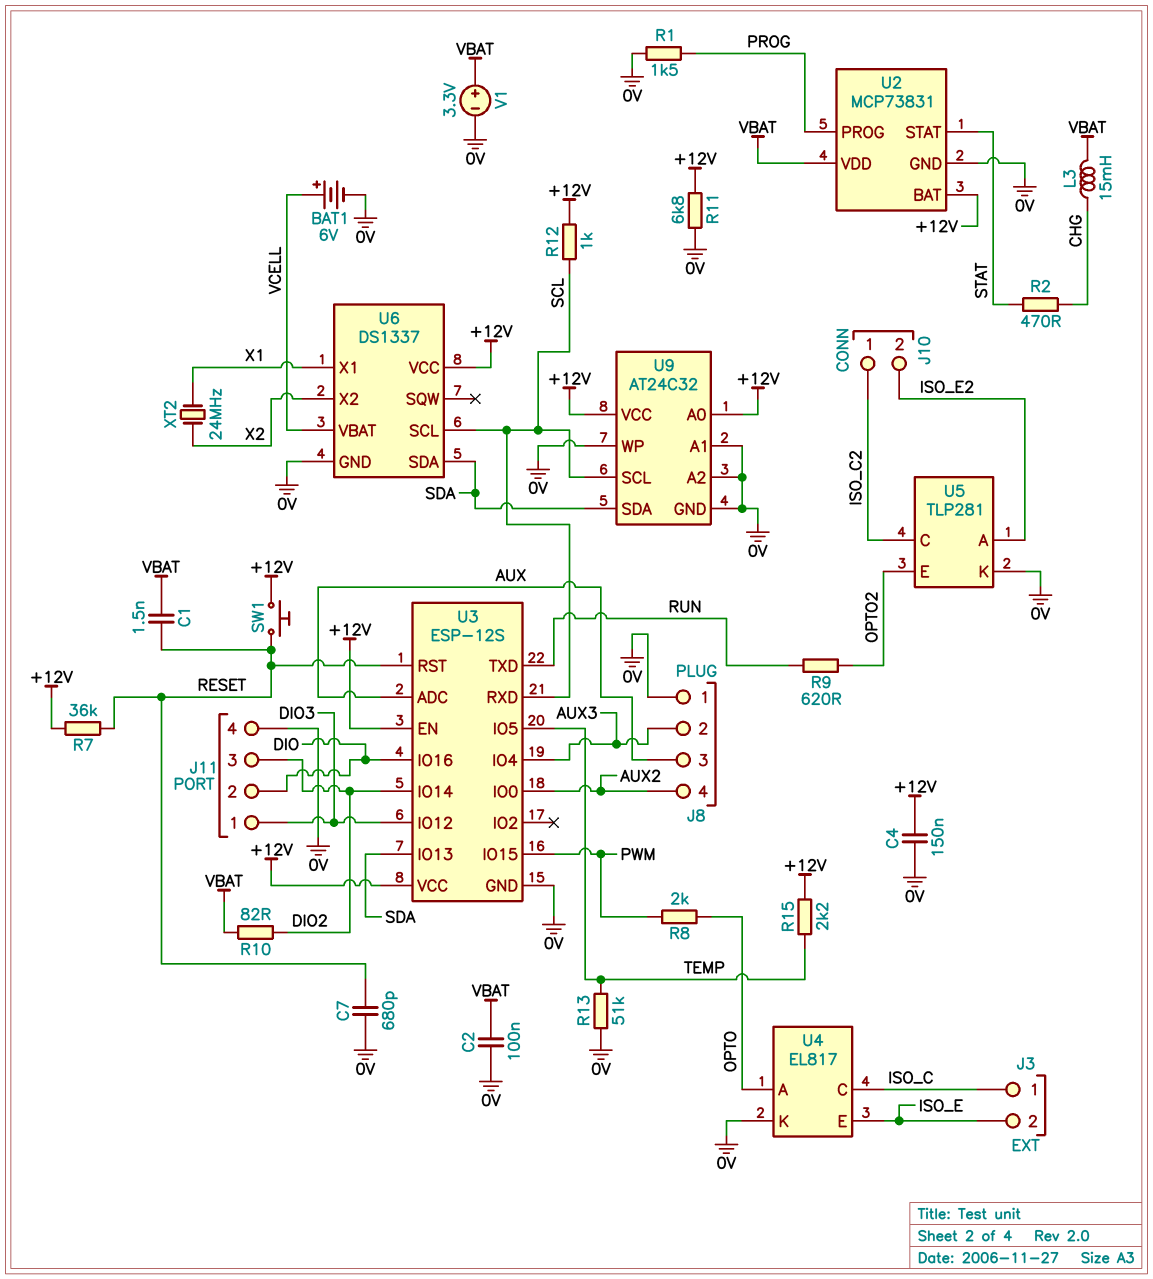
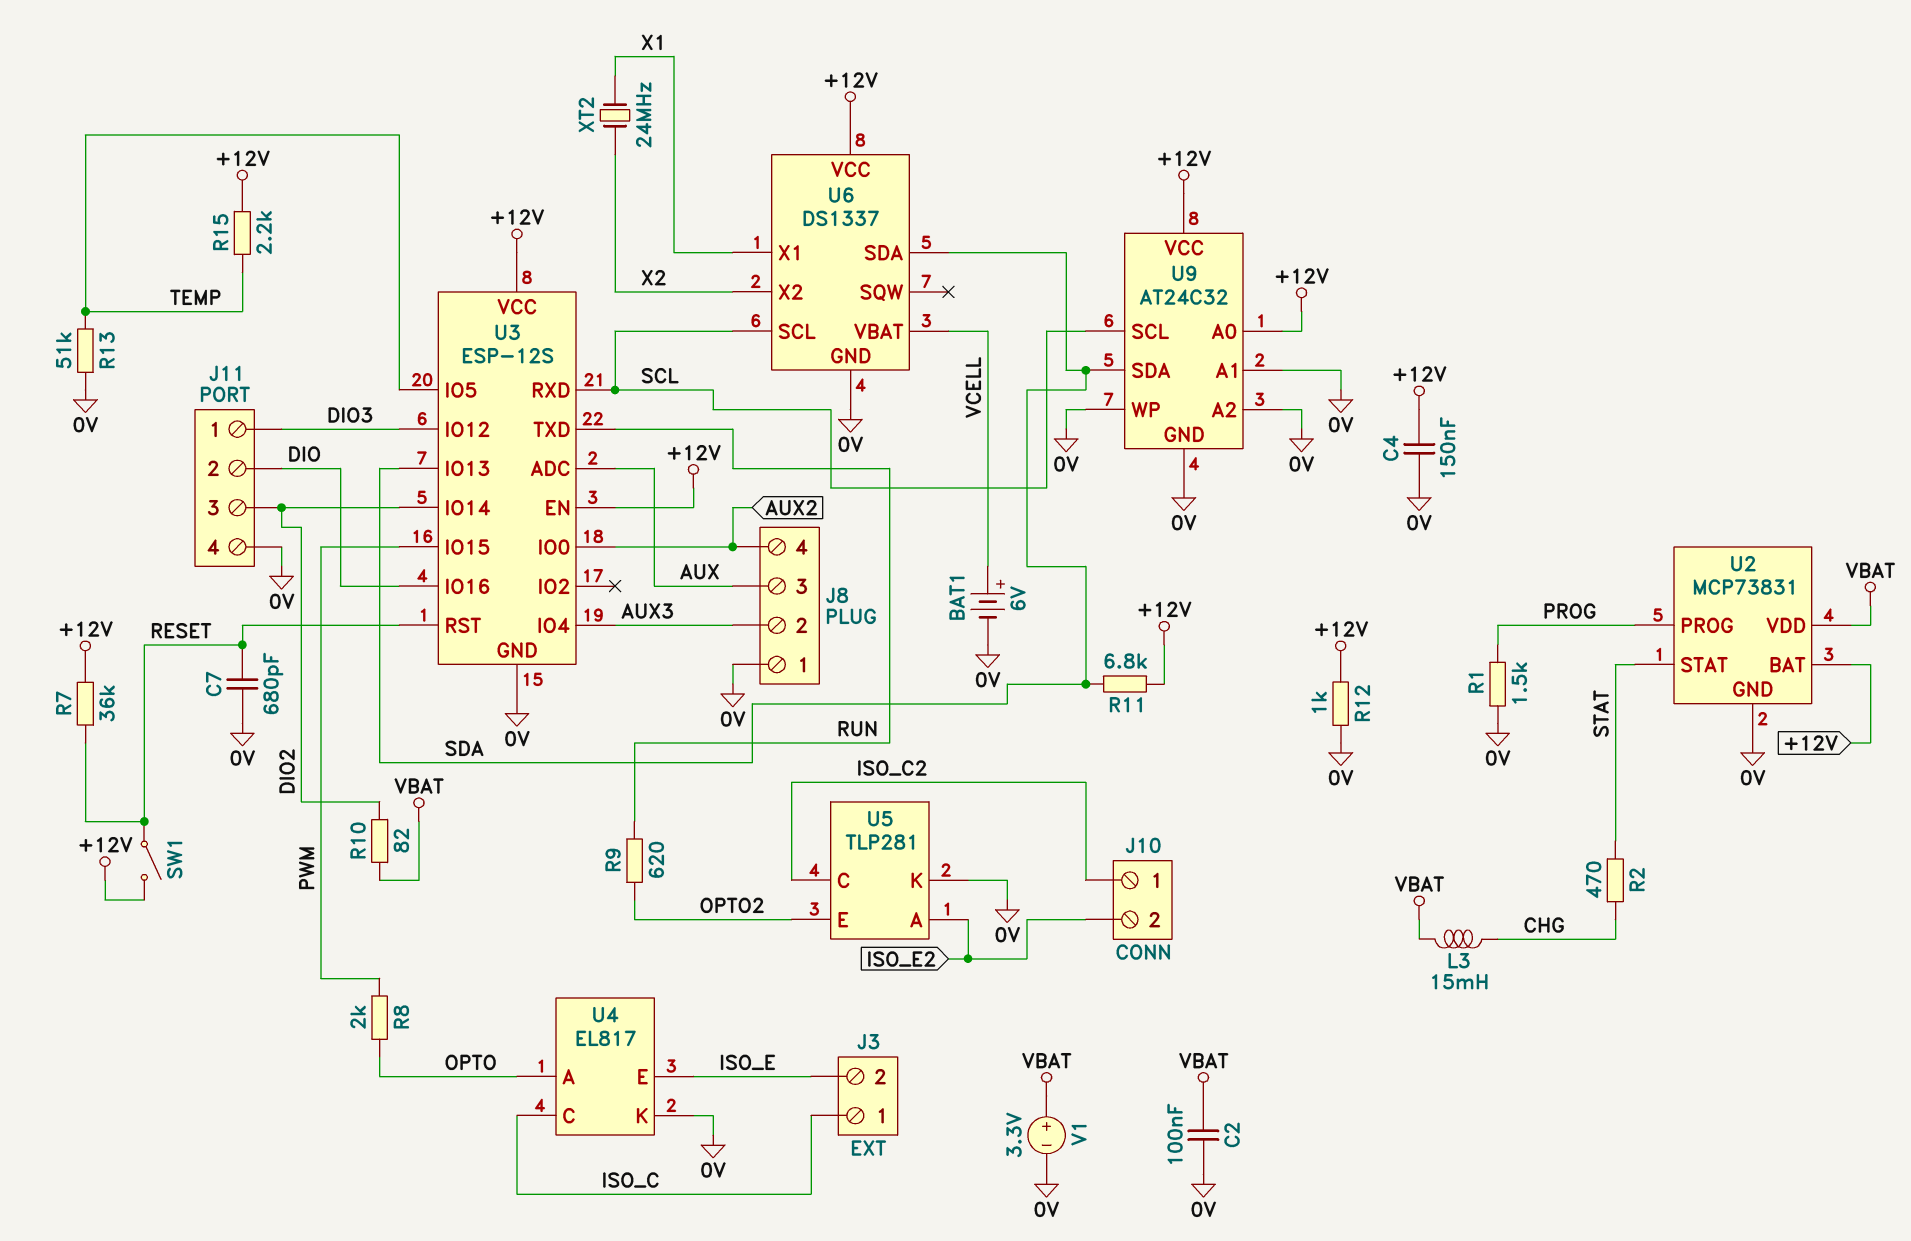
C1: 1.5nF (RESET, VBAT) -> none
R11: 6.8k (+12V, 0V) -> 6.8k (+12V, SDA)
R12: 1k (+12V, SCL) -> 1k (+12V, 0V)
SW1: button (+12V, RESET) -> switch (+12V, RESET)

